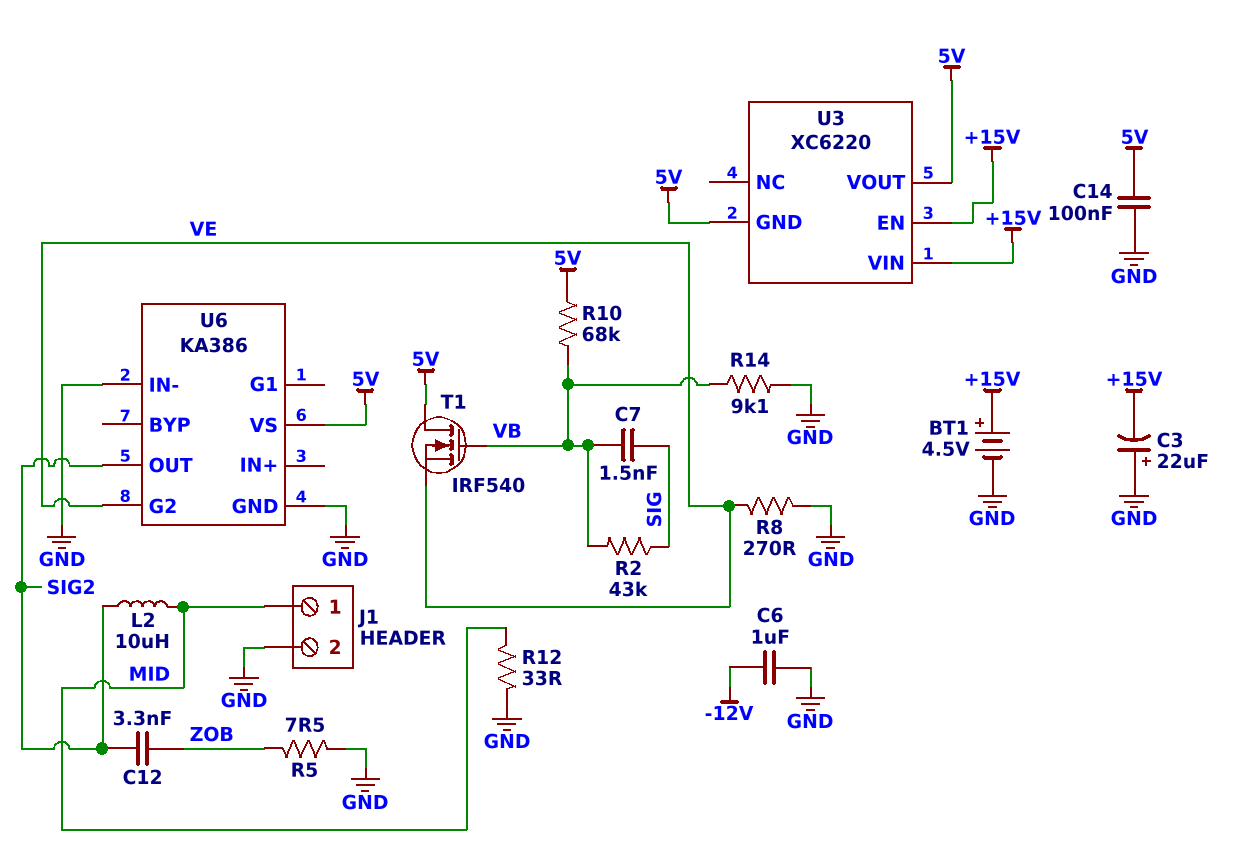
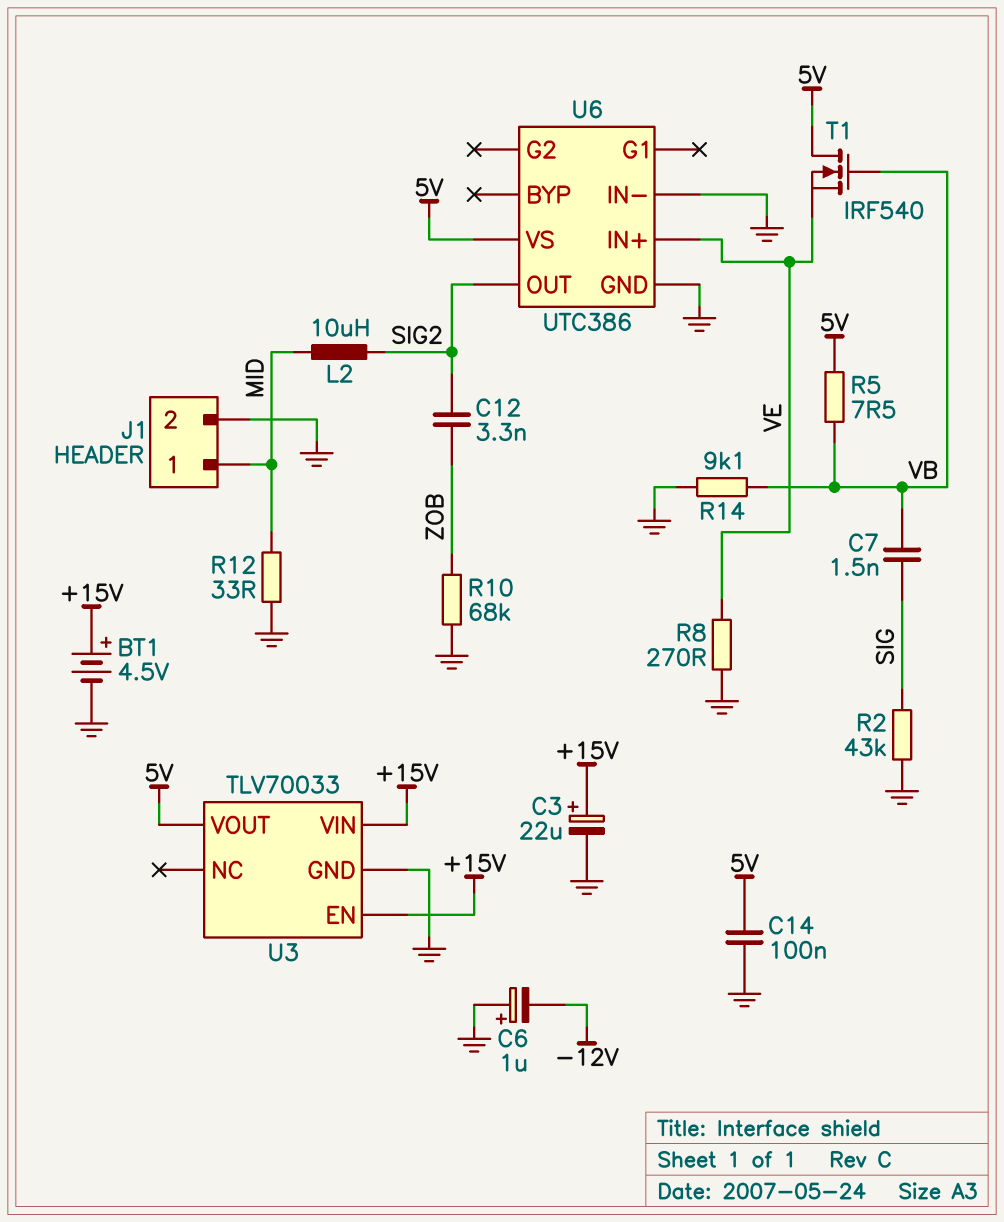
C3: 22uF (plus GND, minus +15V) -> 22uF (plus +15V, minus GND)
C6: 1uF (-12V, GND) -> 1uF (plus GND, minus -12V)
R2: 43k (SIG, VB) -> 43k (GND, SIG)
R5: 7.5 (GND, ZOB) -> 7.5 (5V, VB)
R10: 68k (5V, VB) -> 68k (GND, ZOB)
U3: XC6220 -> TLV70033
U3 pin GND: 5V -> GND
U6: KA386 -> UTC386
U6 pin G2: VE -> none
U6 pin IN+: none -> VE

